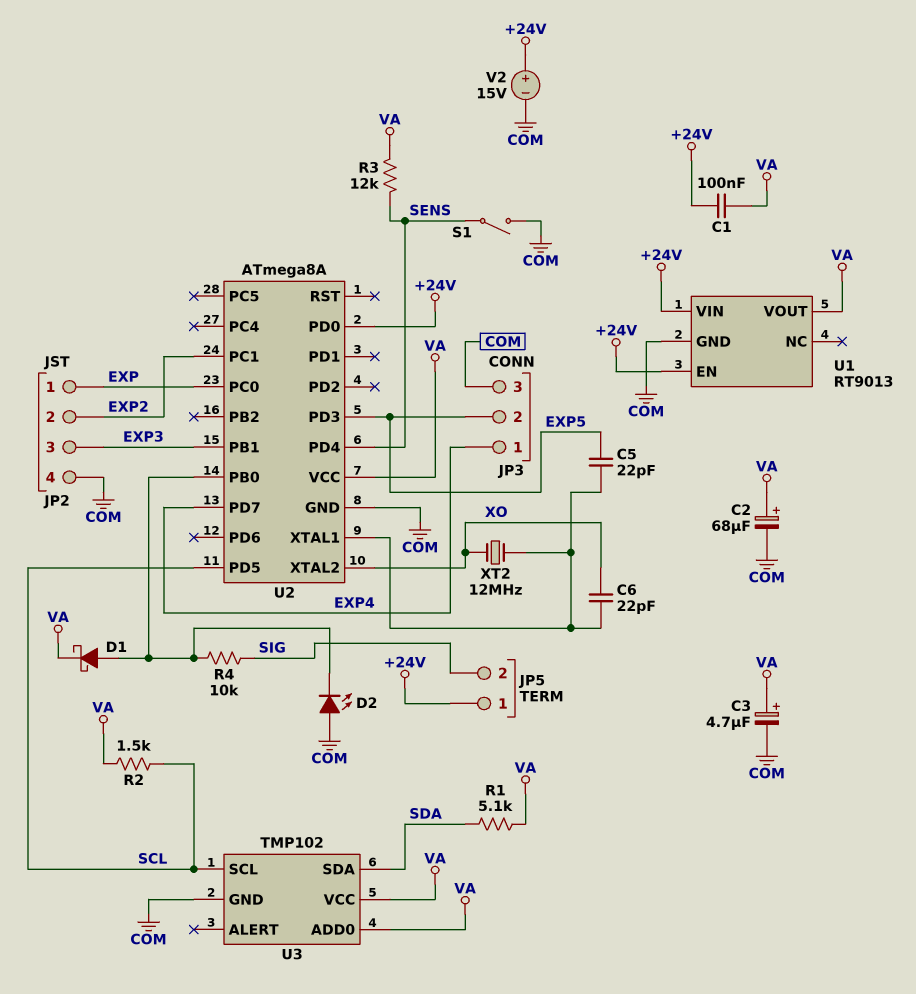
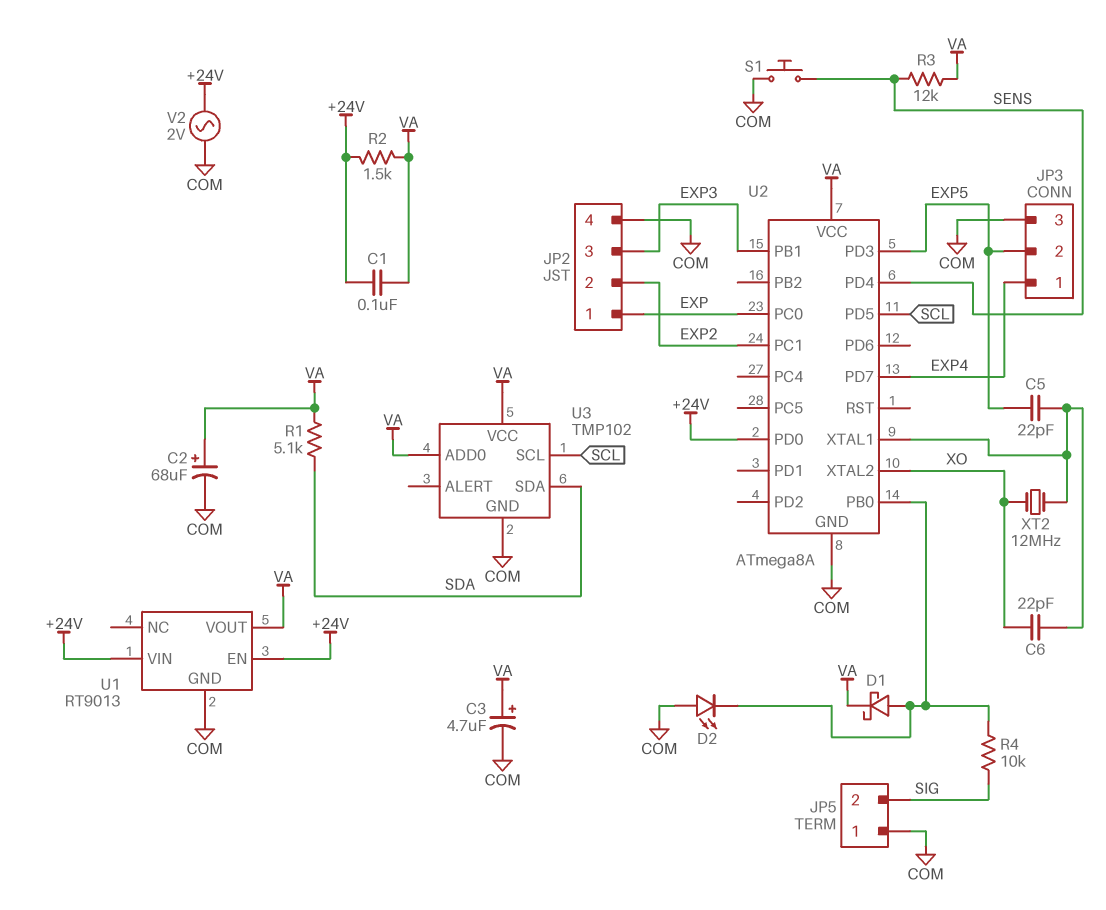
JP5 pin 1: +24V -> COM
R2: 1.5k (SCL, VA) -> 1.5k (+24V, VA)
S1: switch (COM, SENS) -> button (COM, SENS)
V2: 15V (plus +24V, minus COM) -> AC 2V (+24V, COM)

